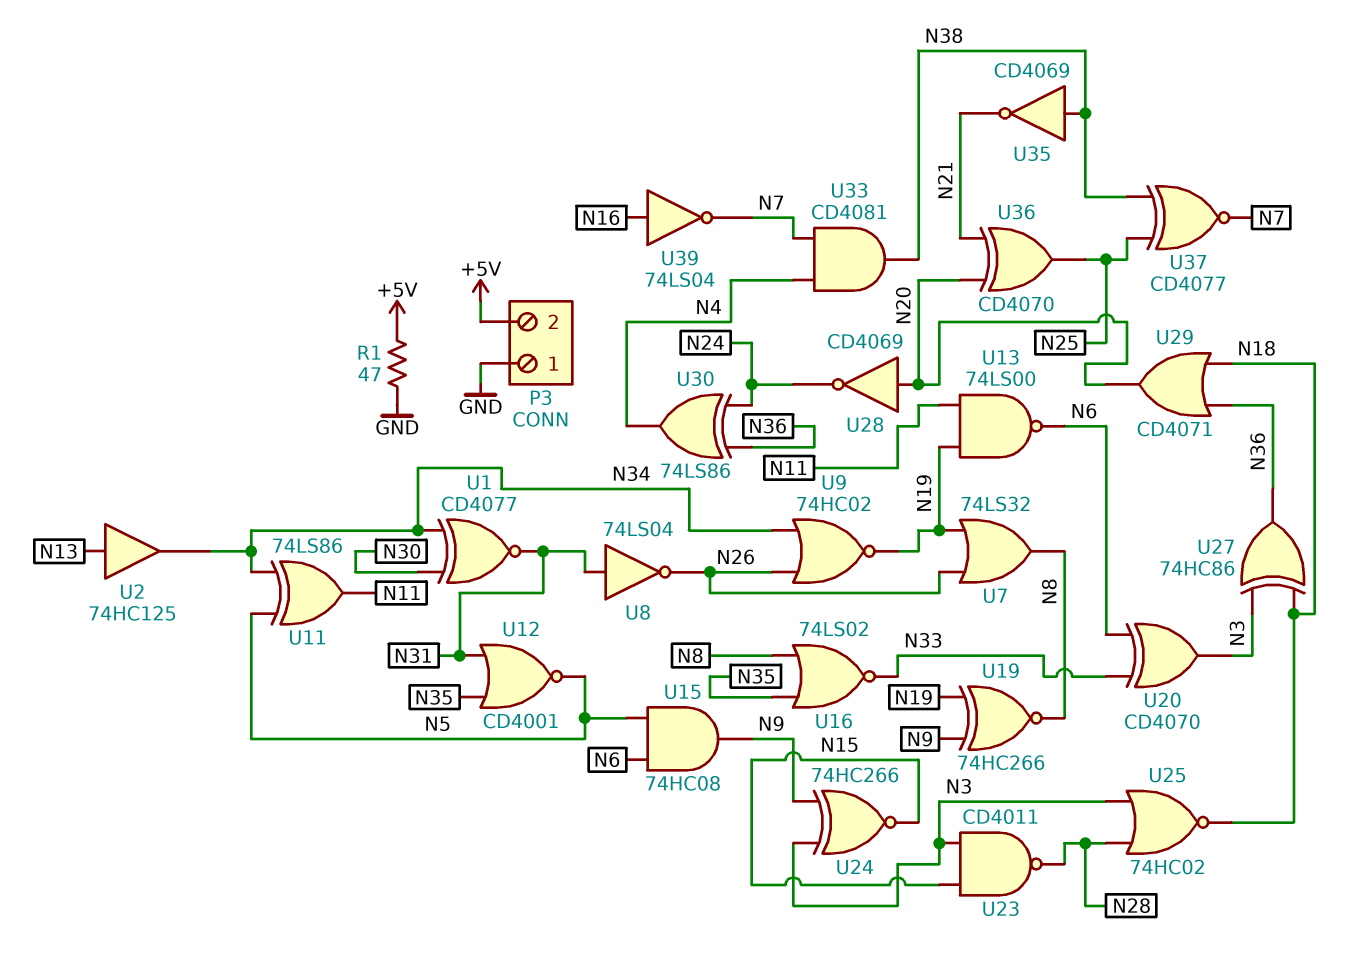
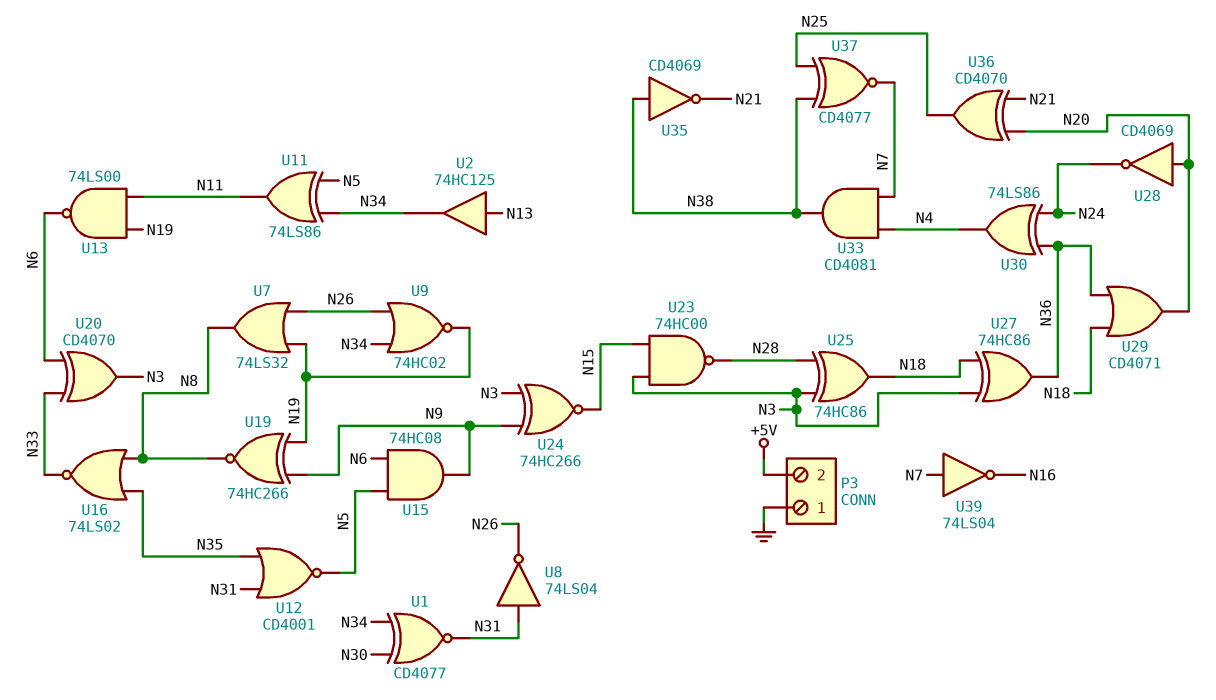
R1: 47 (+5V, GND) -> none
U23: NAND CD4011 (in N3, in N15, out N28) -> NAND 74HC00 (in N3, in N15, out N28)
U25: NOR 74HC02 (in N3, in N28, out N18) -> XOR 74HC86 (in N3, in N28, out N18)
U39: NOT 74LS04 (in N16, out N7) -> NOT 74LS04 (in N7, out N16)

